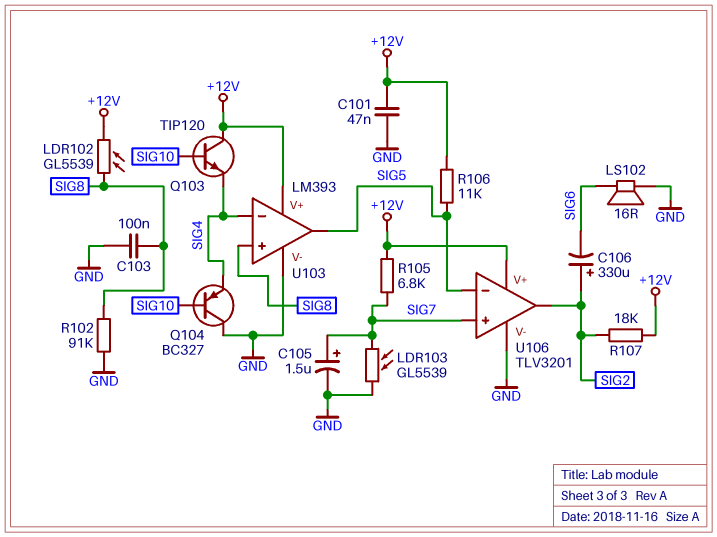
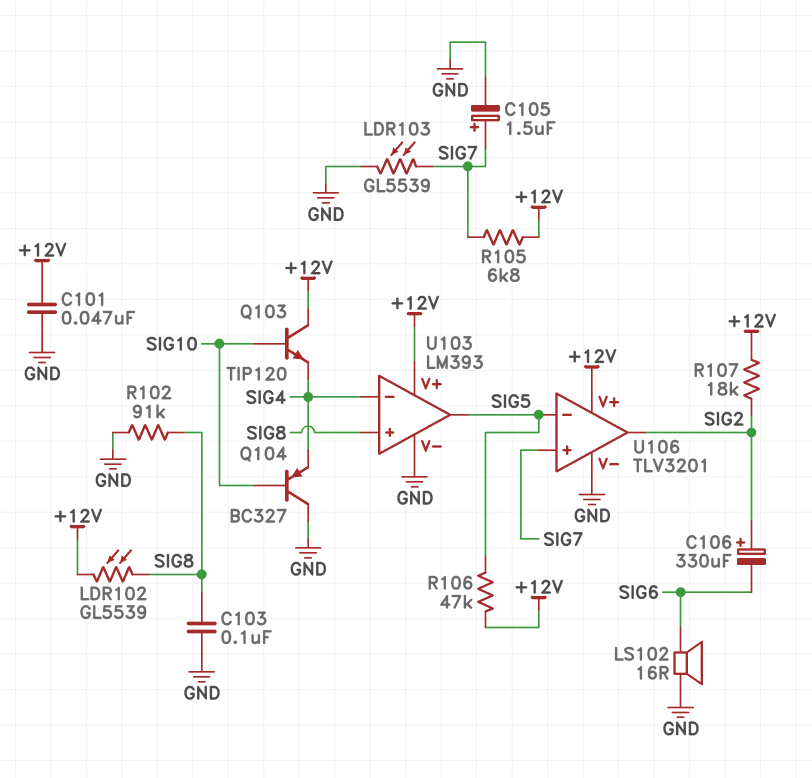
R106: 11k (+12V, SIG5) -> 47k (+12V, SIG5)

